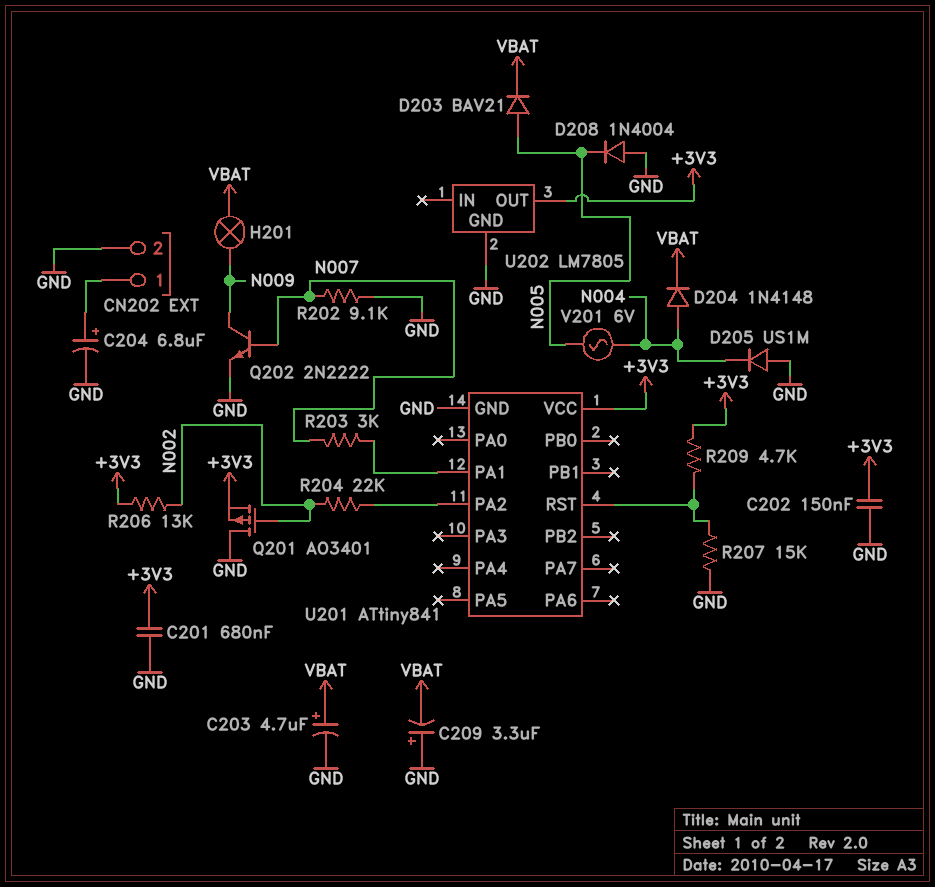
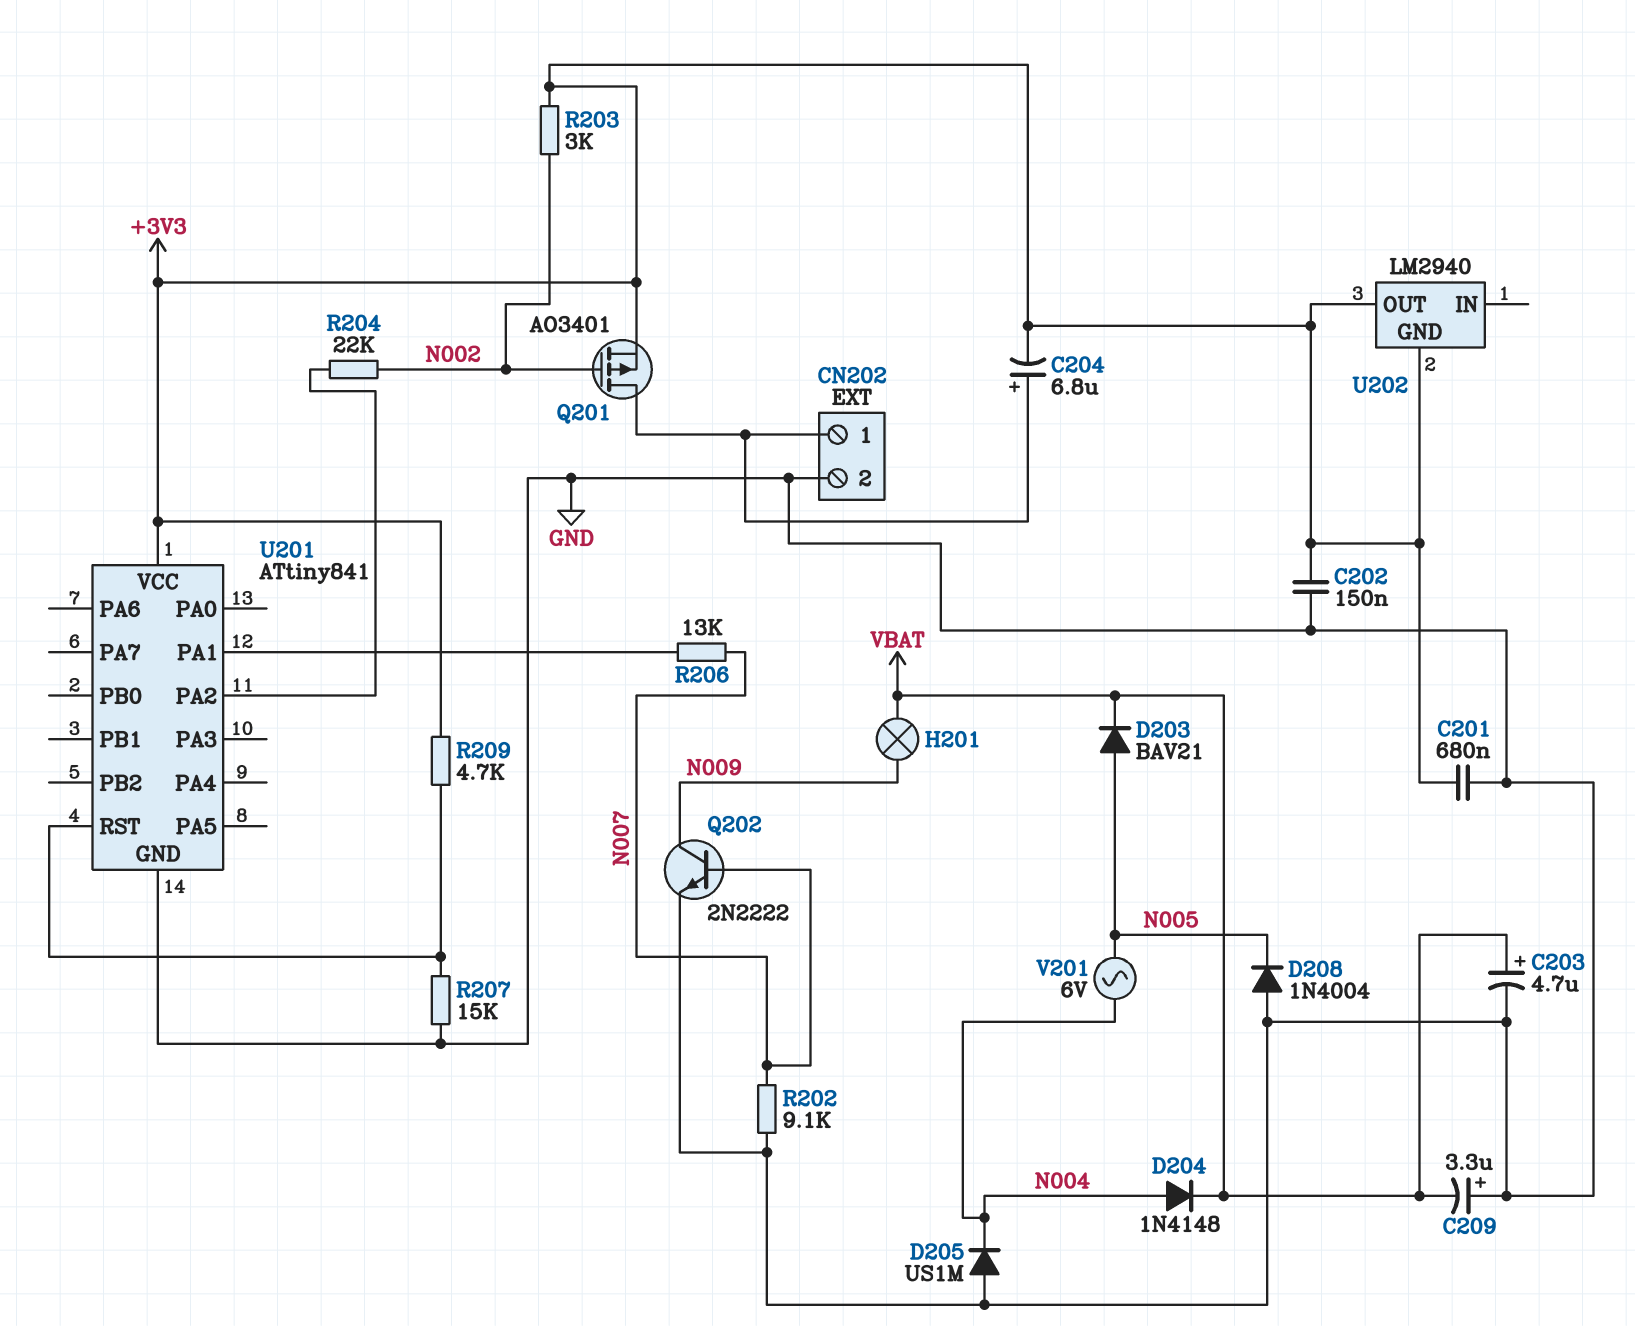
C204: 6.8uF (plus CN202/1, minus GND) -> 6.8uF (plus CN202/1, minus +3V3)
Q201: PMOS AO3401 (G N002, D GND, S +3V3) -> PMOS AO3401 (G N002, D CN202/1, S +3V3)
R203: 3k (N007, U201/PA1) -> 3k (+3V3, N002)
R206: 13k (+3V3, N002) -> 13k (N007, U201/PA1)
U202: LM7805 -> LM2940
U202 pin GND: GND -> +3V3

